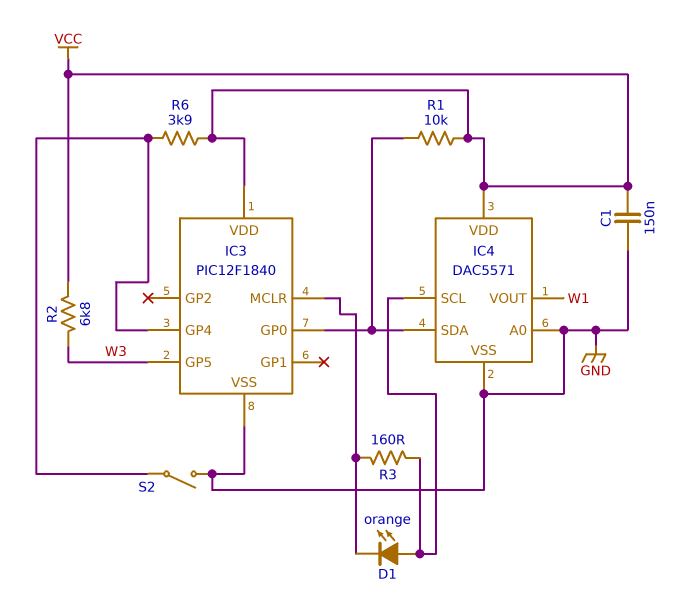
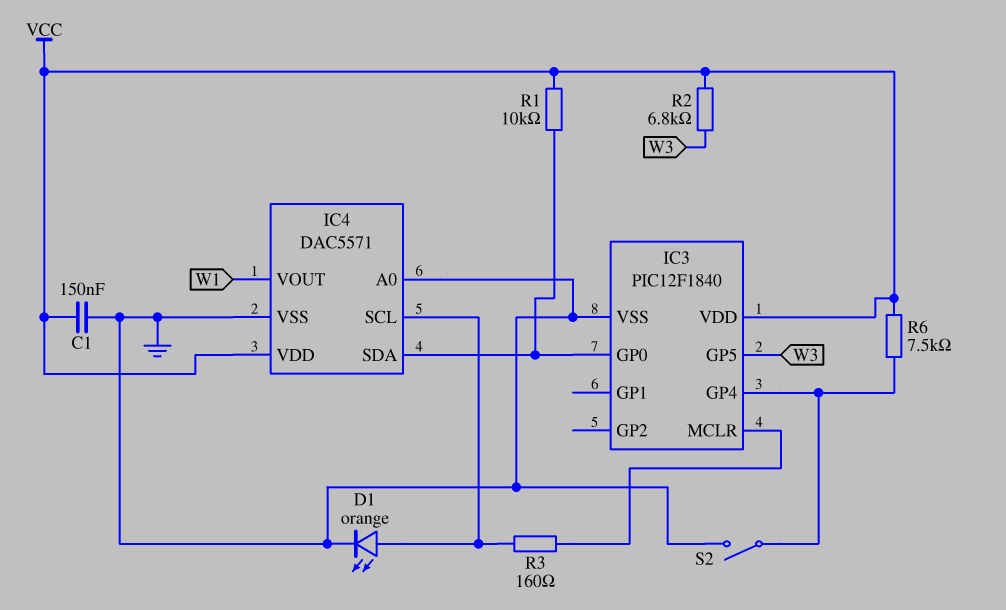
D1: LED orange (A IC4/SCL, K IC3/MCLR) -> LED orange (A IC4/SCL, K GND)
R6: 3.9k (IC3/GP4, VCC) -> 7.5k (IC3/GP4, VCC)

